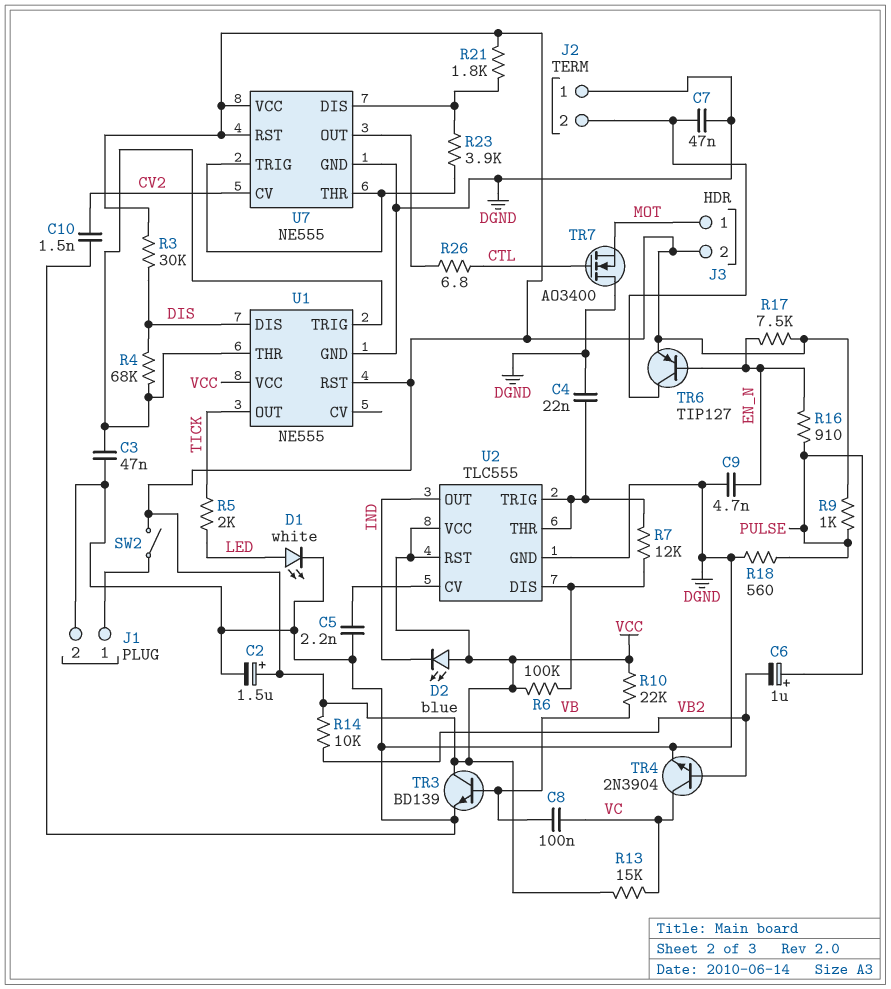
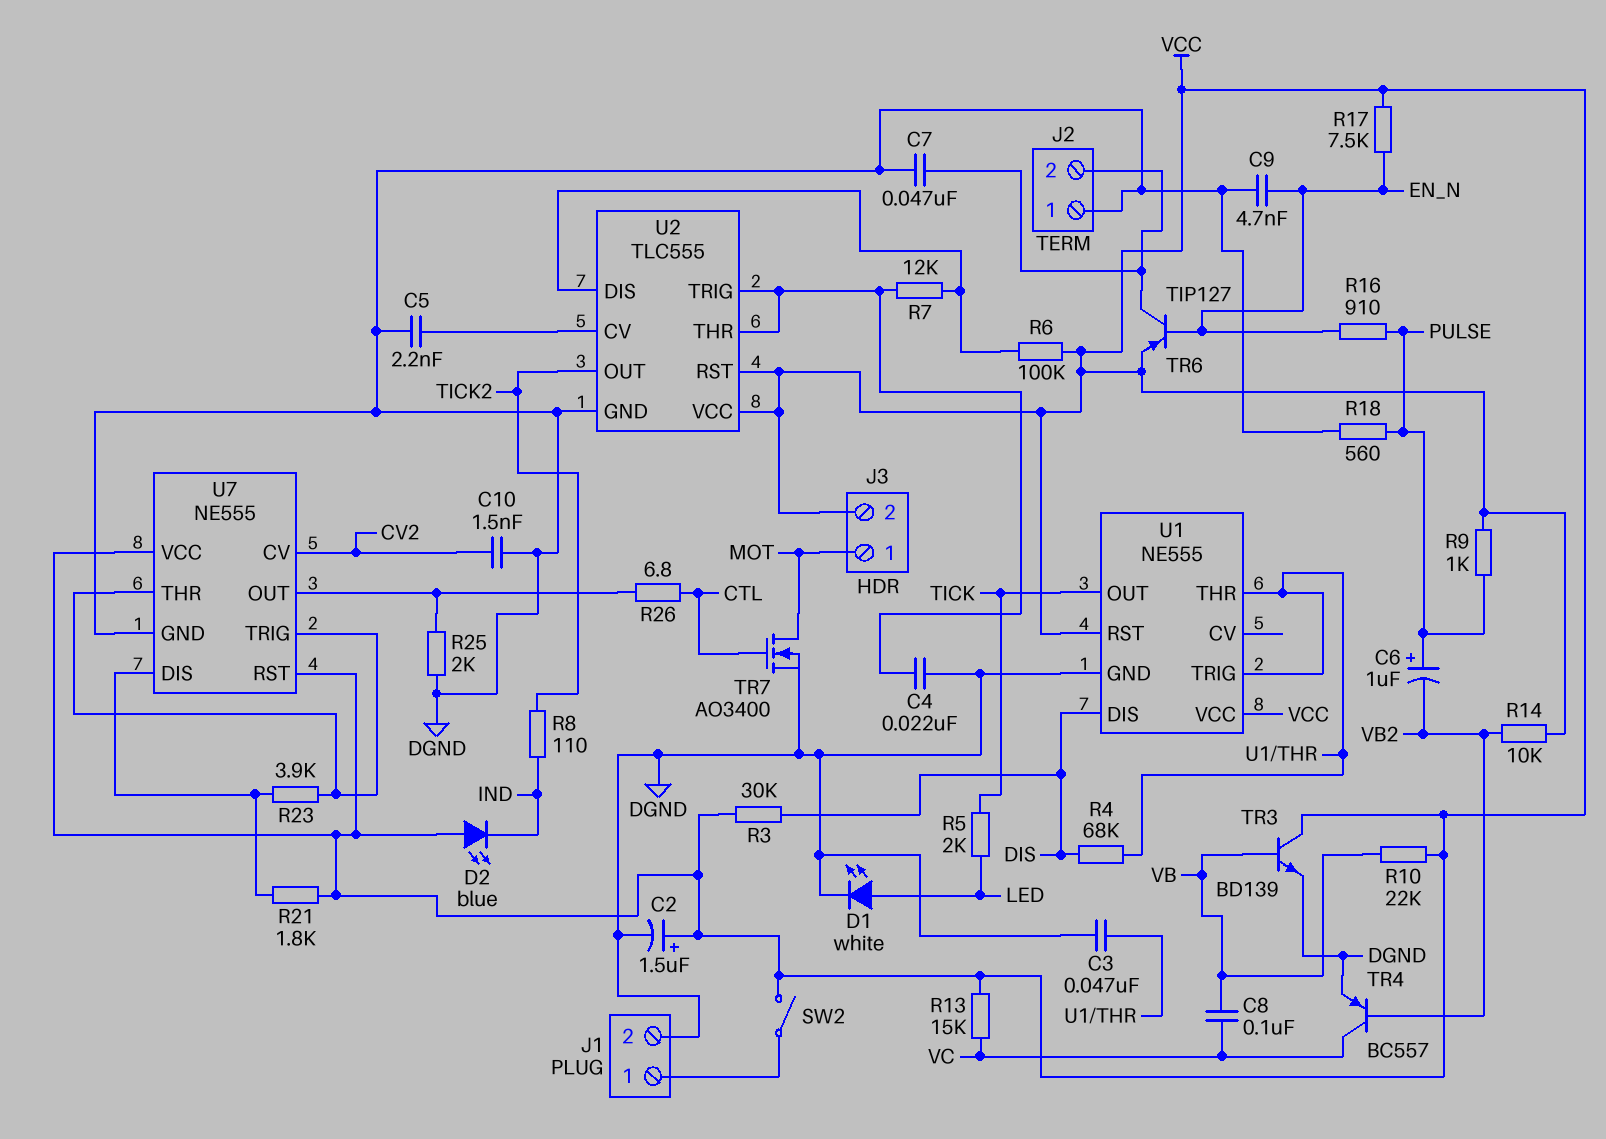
R8: none -> 110 (IND, TICK2)
R25: none -> 2k (DGND, U7/OUT)
TR4: NPN 2N3904 (B VB2, C VC, E DGND) -> PNP BC557 (B VB2, C VC, E DGND)
TR7: NMOS AO3400 (G CTL, D DGND, S MOT) -> NMOS AO3400 (G CTL, D MOT, S DGND)
U2 pin OUT: IND -> TICK2

